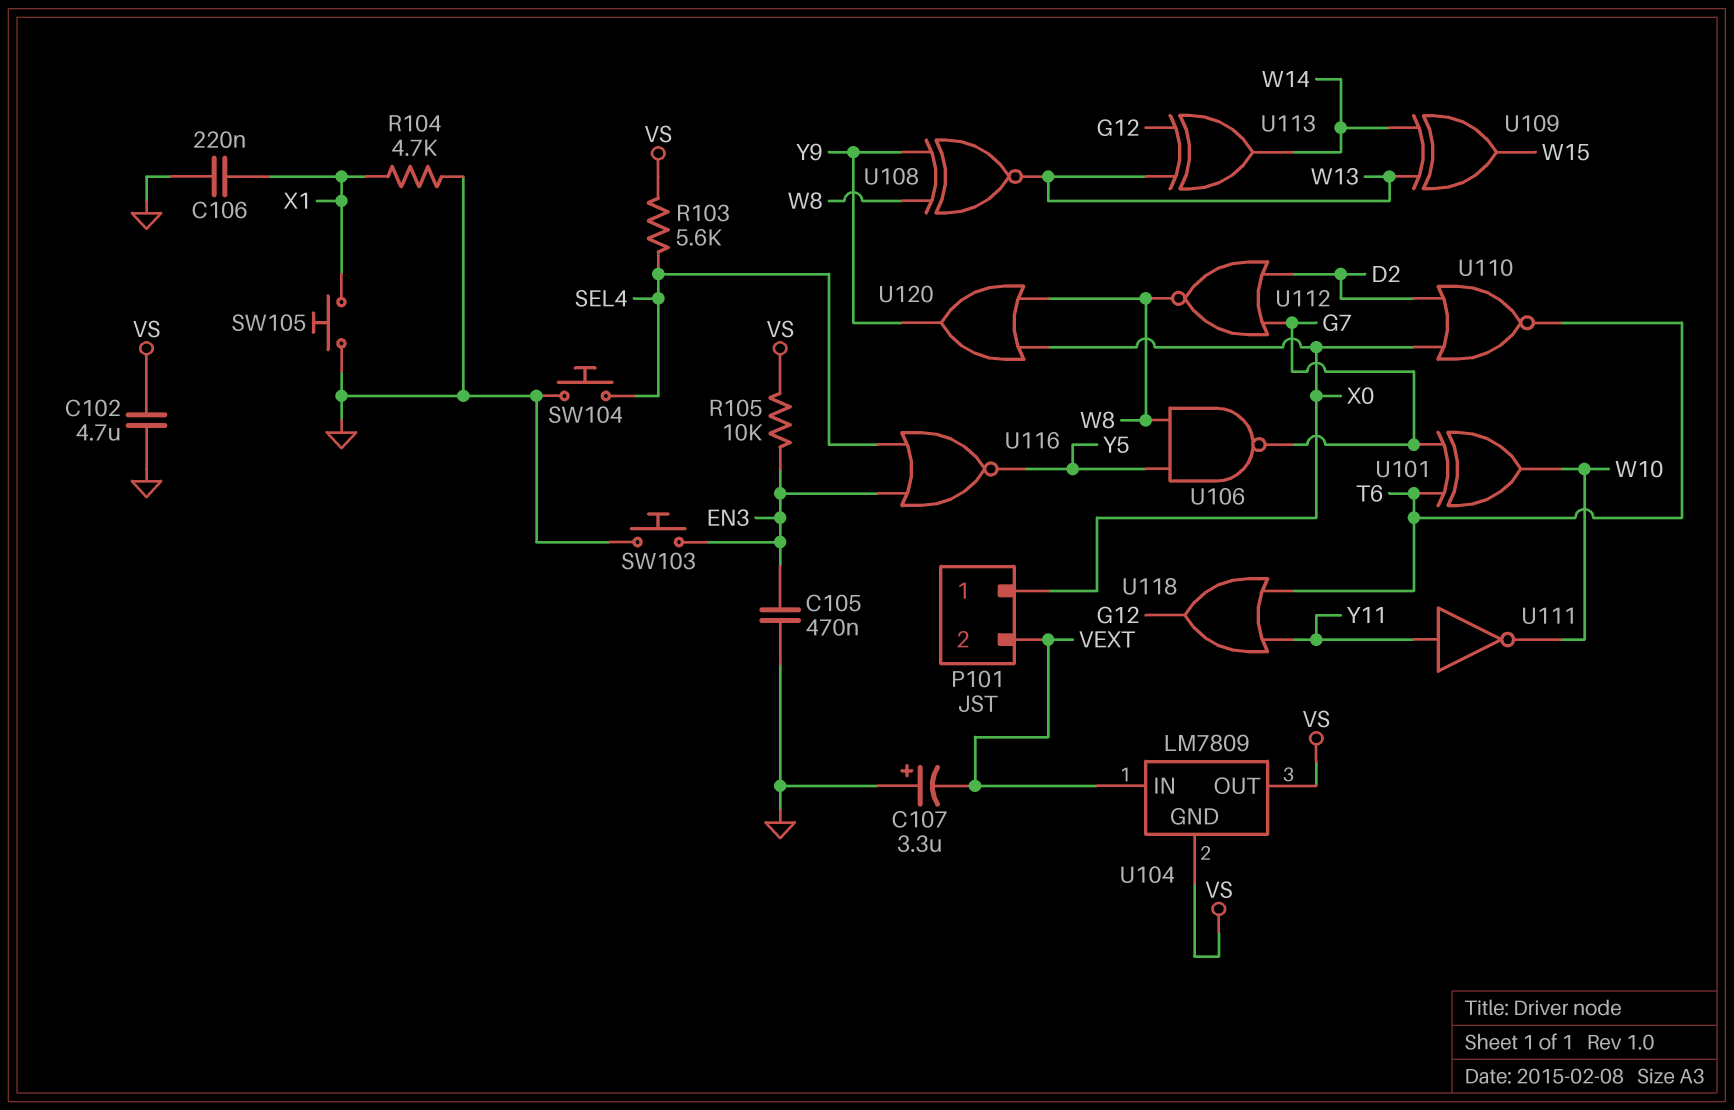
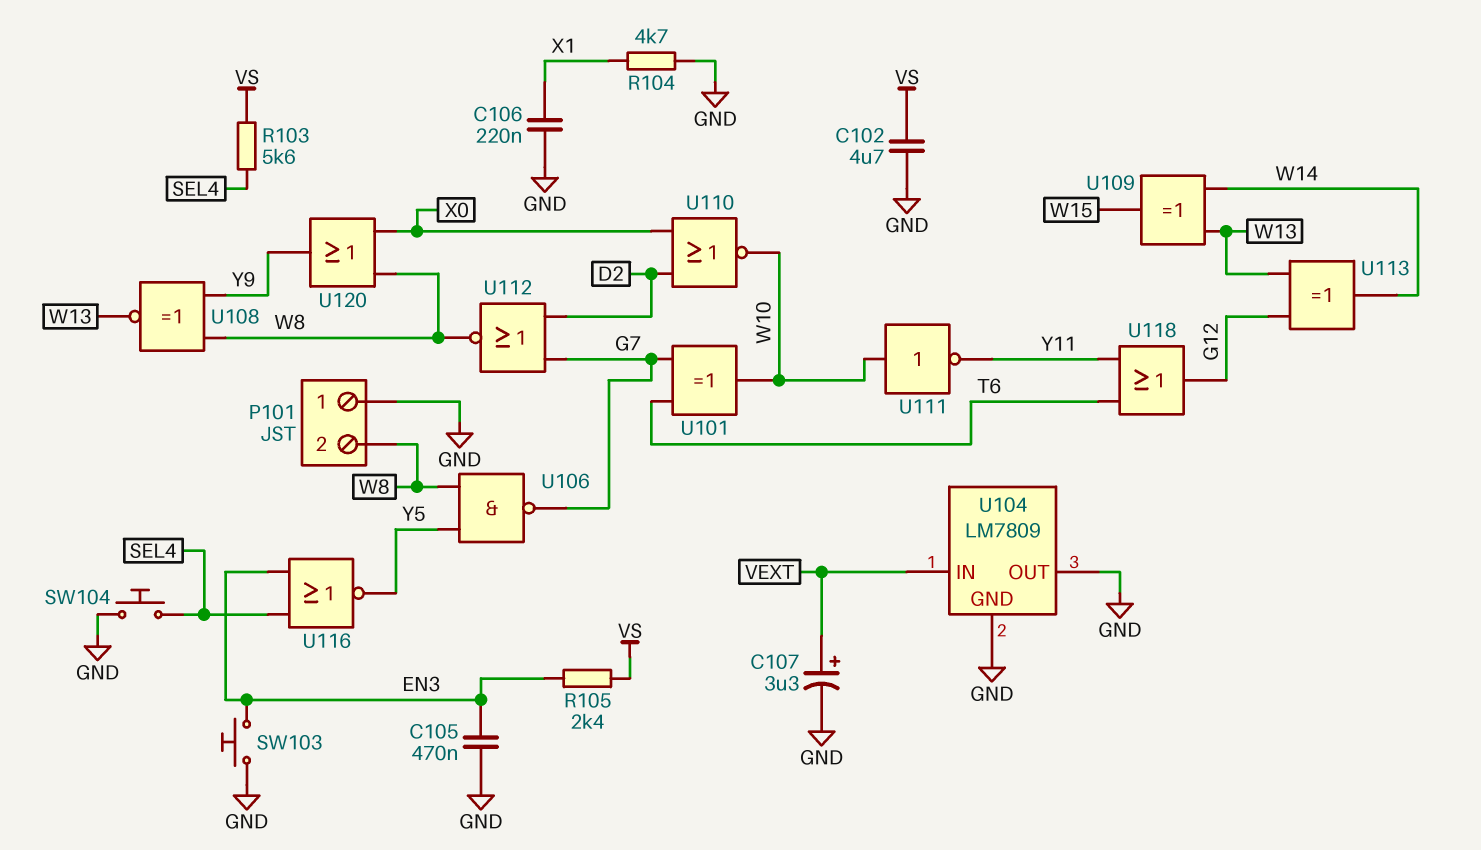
C107: 3.3uF (plus GND, minus VEXT) -> 3.3uF (plus VEXT, minus GND)
P101 pin 1: X0 -> GND
P101 pin 2: VEXT -> W8
R105: 10k (EN3, VS) -> 2.4k (EN3, VS)
SW105: button (GND, X1) -> none
U104 pin GND: VS -> GND
U104 pin OUT: VS -> GND
U110: NOR (in D2, in X0, out T6) -> NOR (in D2, in X0, out W10)
U111: NOT (in Y11, out W10) -> NOT (in W10, out Y11)

